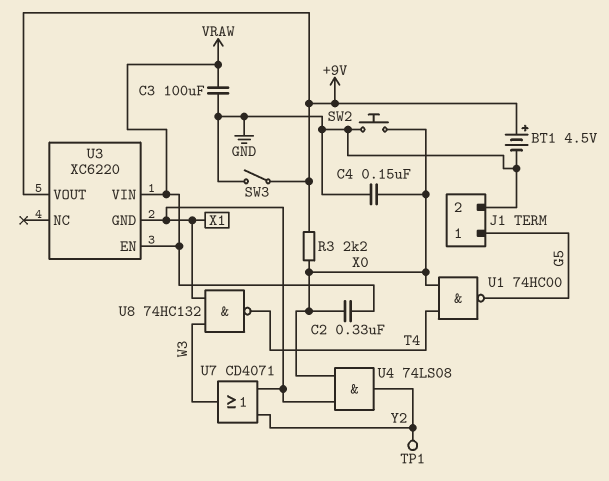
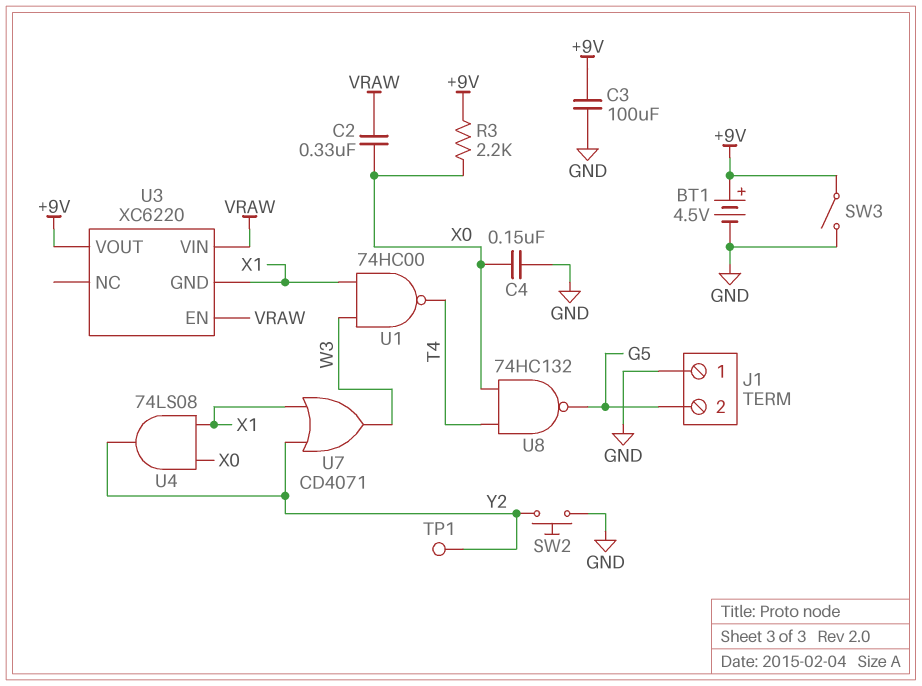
C3: 100uF (GND, VRAW) -> 100uF (+9V, GND)
J1 pin 1: G5 -> GND
J1 pin 2: GND -> G5
SW2: button (GND, X0) -> button (GND, Y2)
U1: NAND 74HC00 (in T4, in X0, out G5) -> NAND 74HC00 (in W3, in X1, out T4)
U8: NAND 74HC132 (in W3, in X1, out T4) -> NAND 74HC132 (in T4, in X0, out G5)

